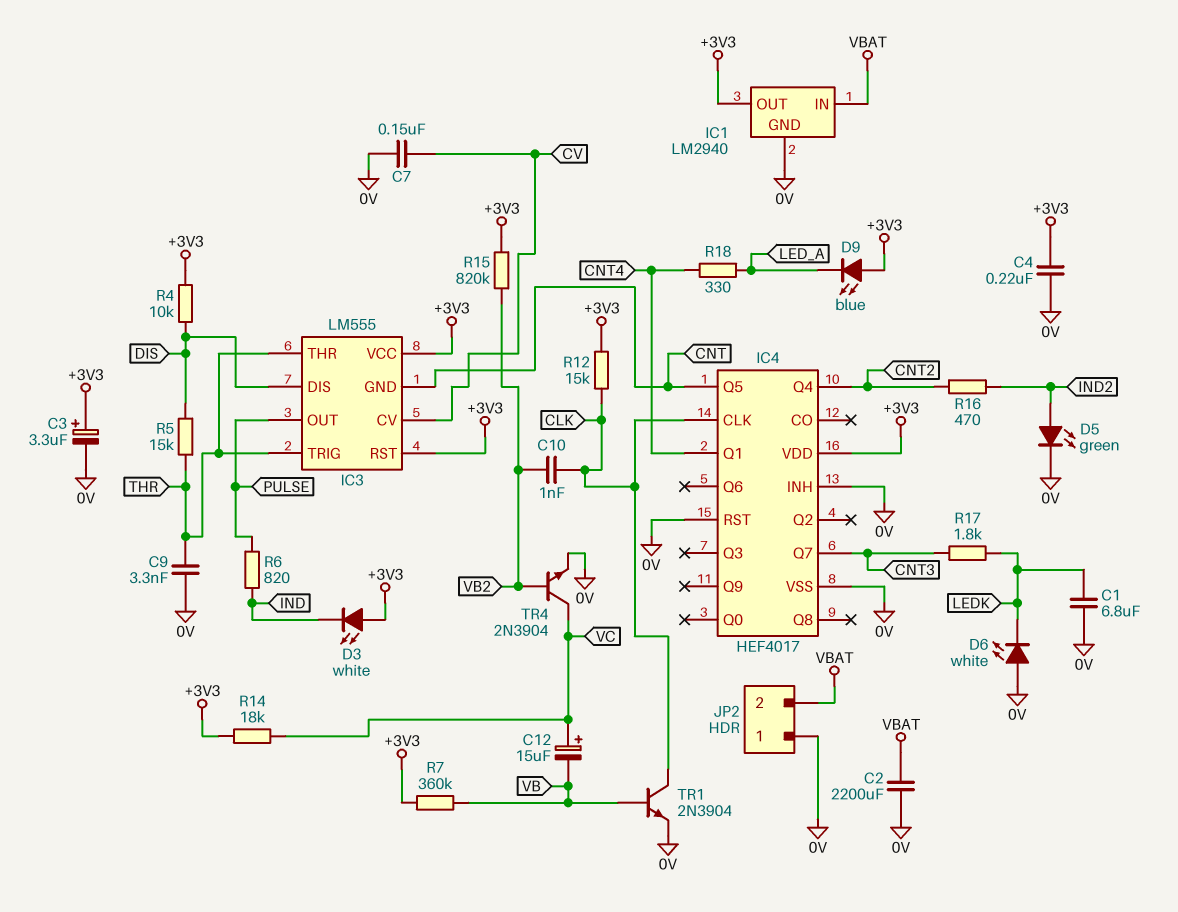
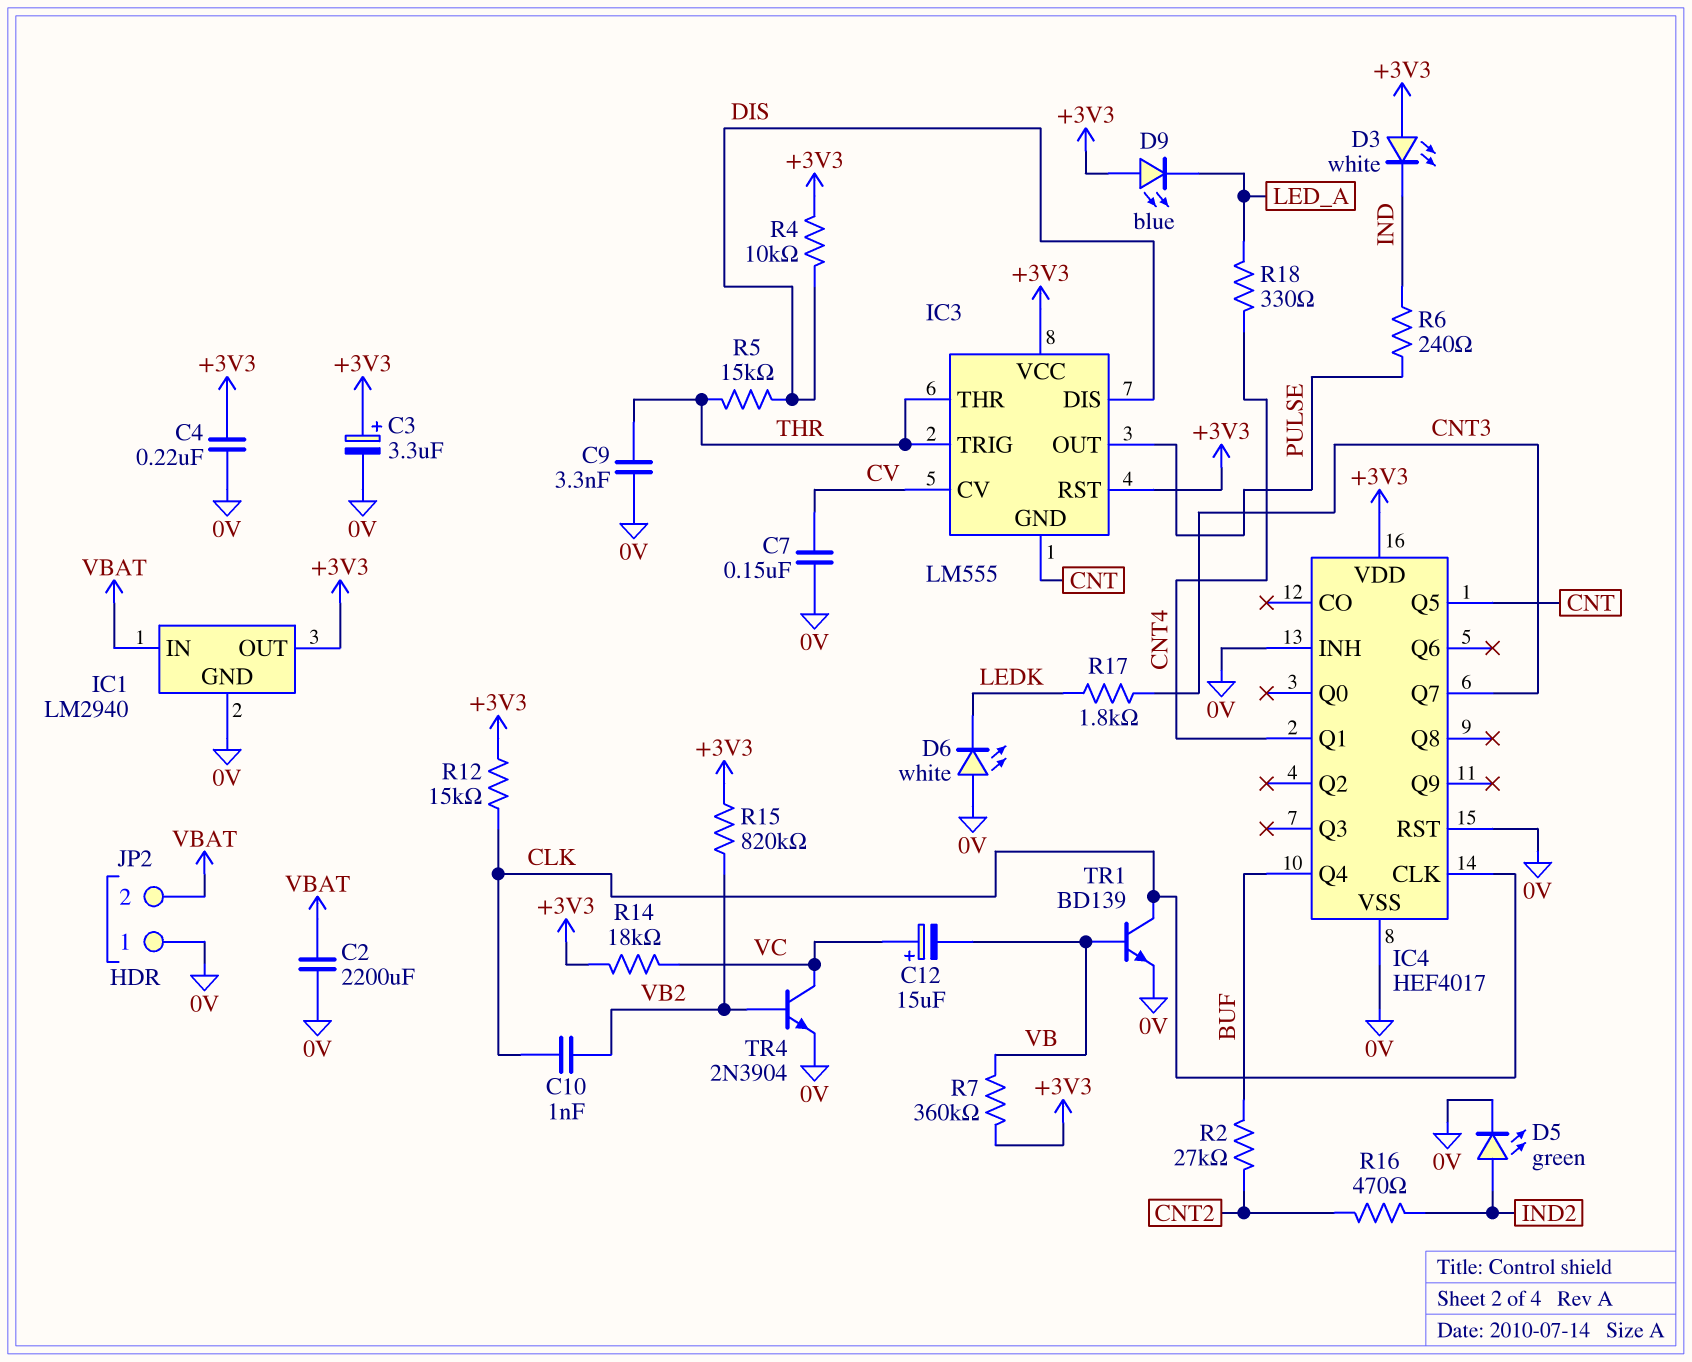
C1: 6.8uF (0V, LEDK) -> none
IC4 pin Q4: CNT2 -> BUF
R2: none -> 27k (BUF, CNT2)
R6: 820 (IND, PULSE) -> 240 (IND, PULSE)
TR1: NPN 2N3904 (B VB, C CLK, E 0V) -> NPN BD139 (B VB, C CLK, E 0V)

